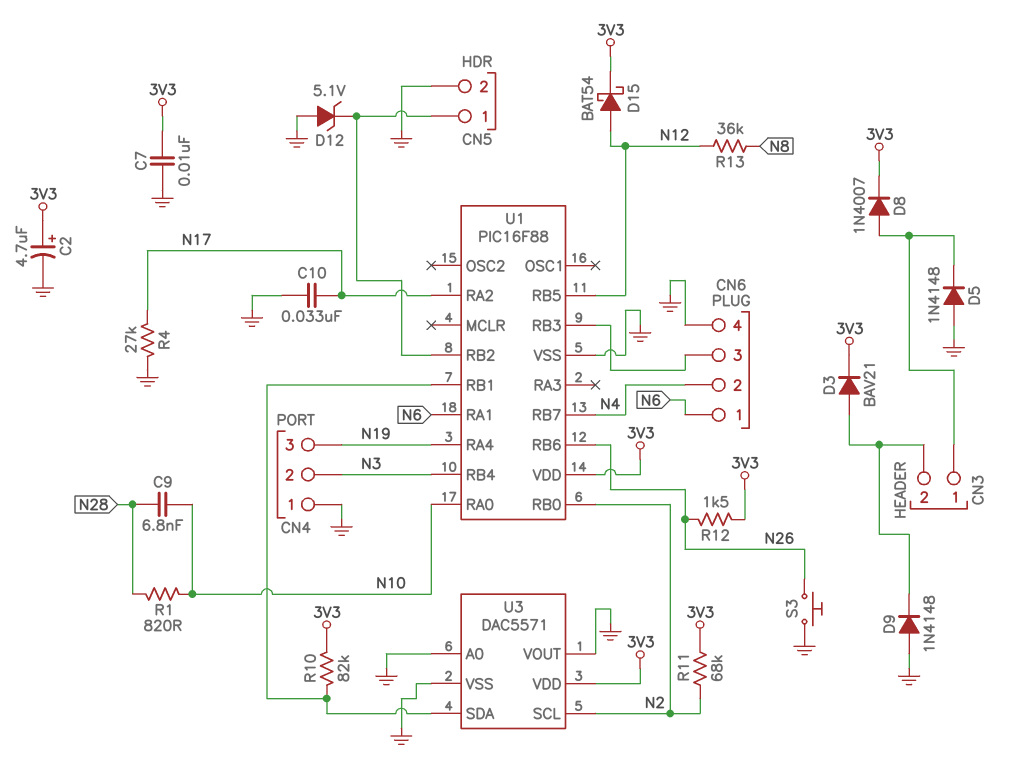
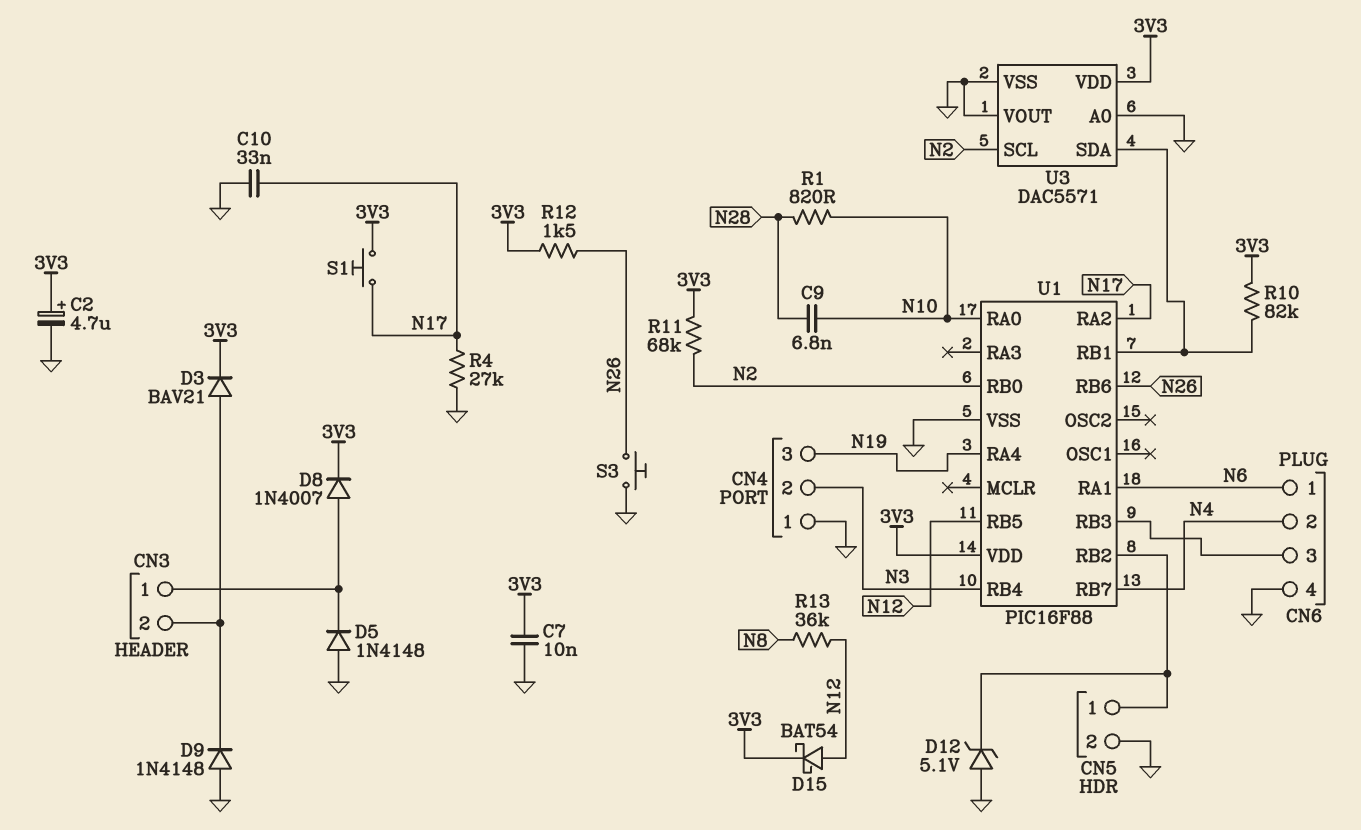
S1: none -> button (3V3, N17)

